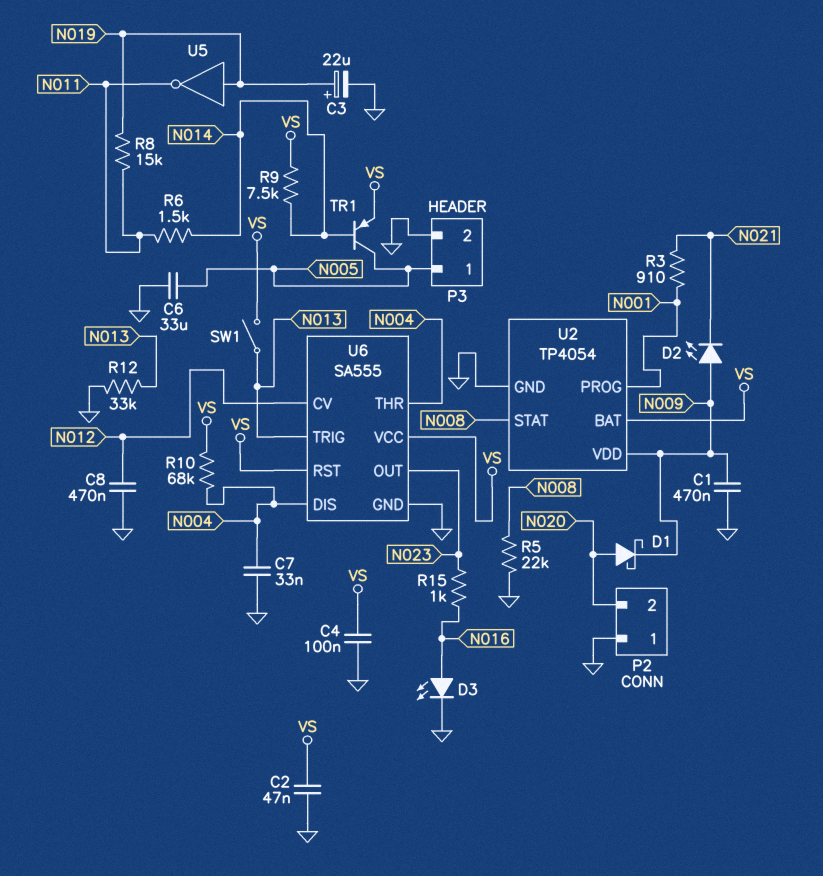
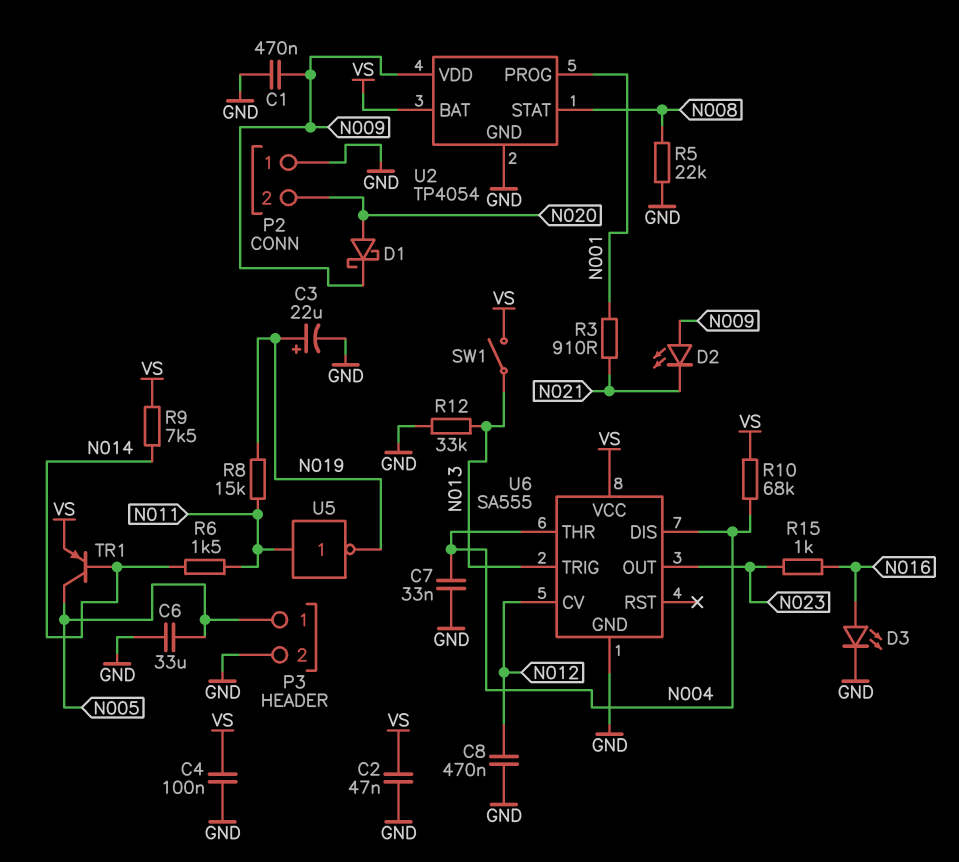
U5: NOT (in N019, out N011) -> NOT (in N011, out N019)
U6 pin RST: VS -> none

